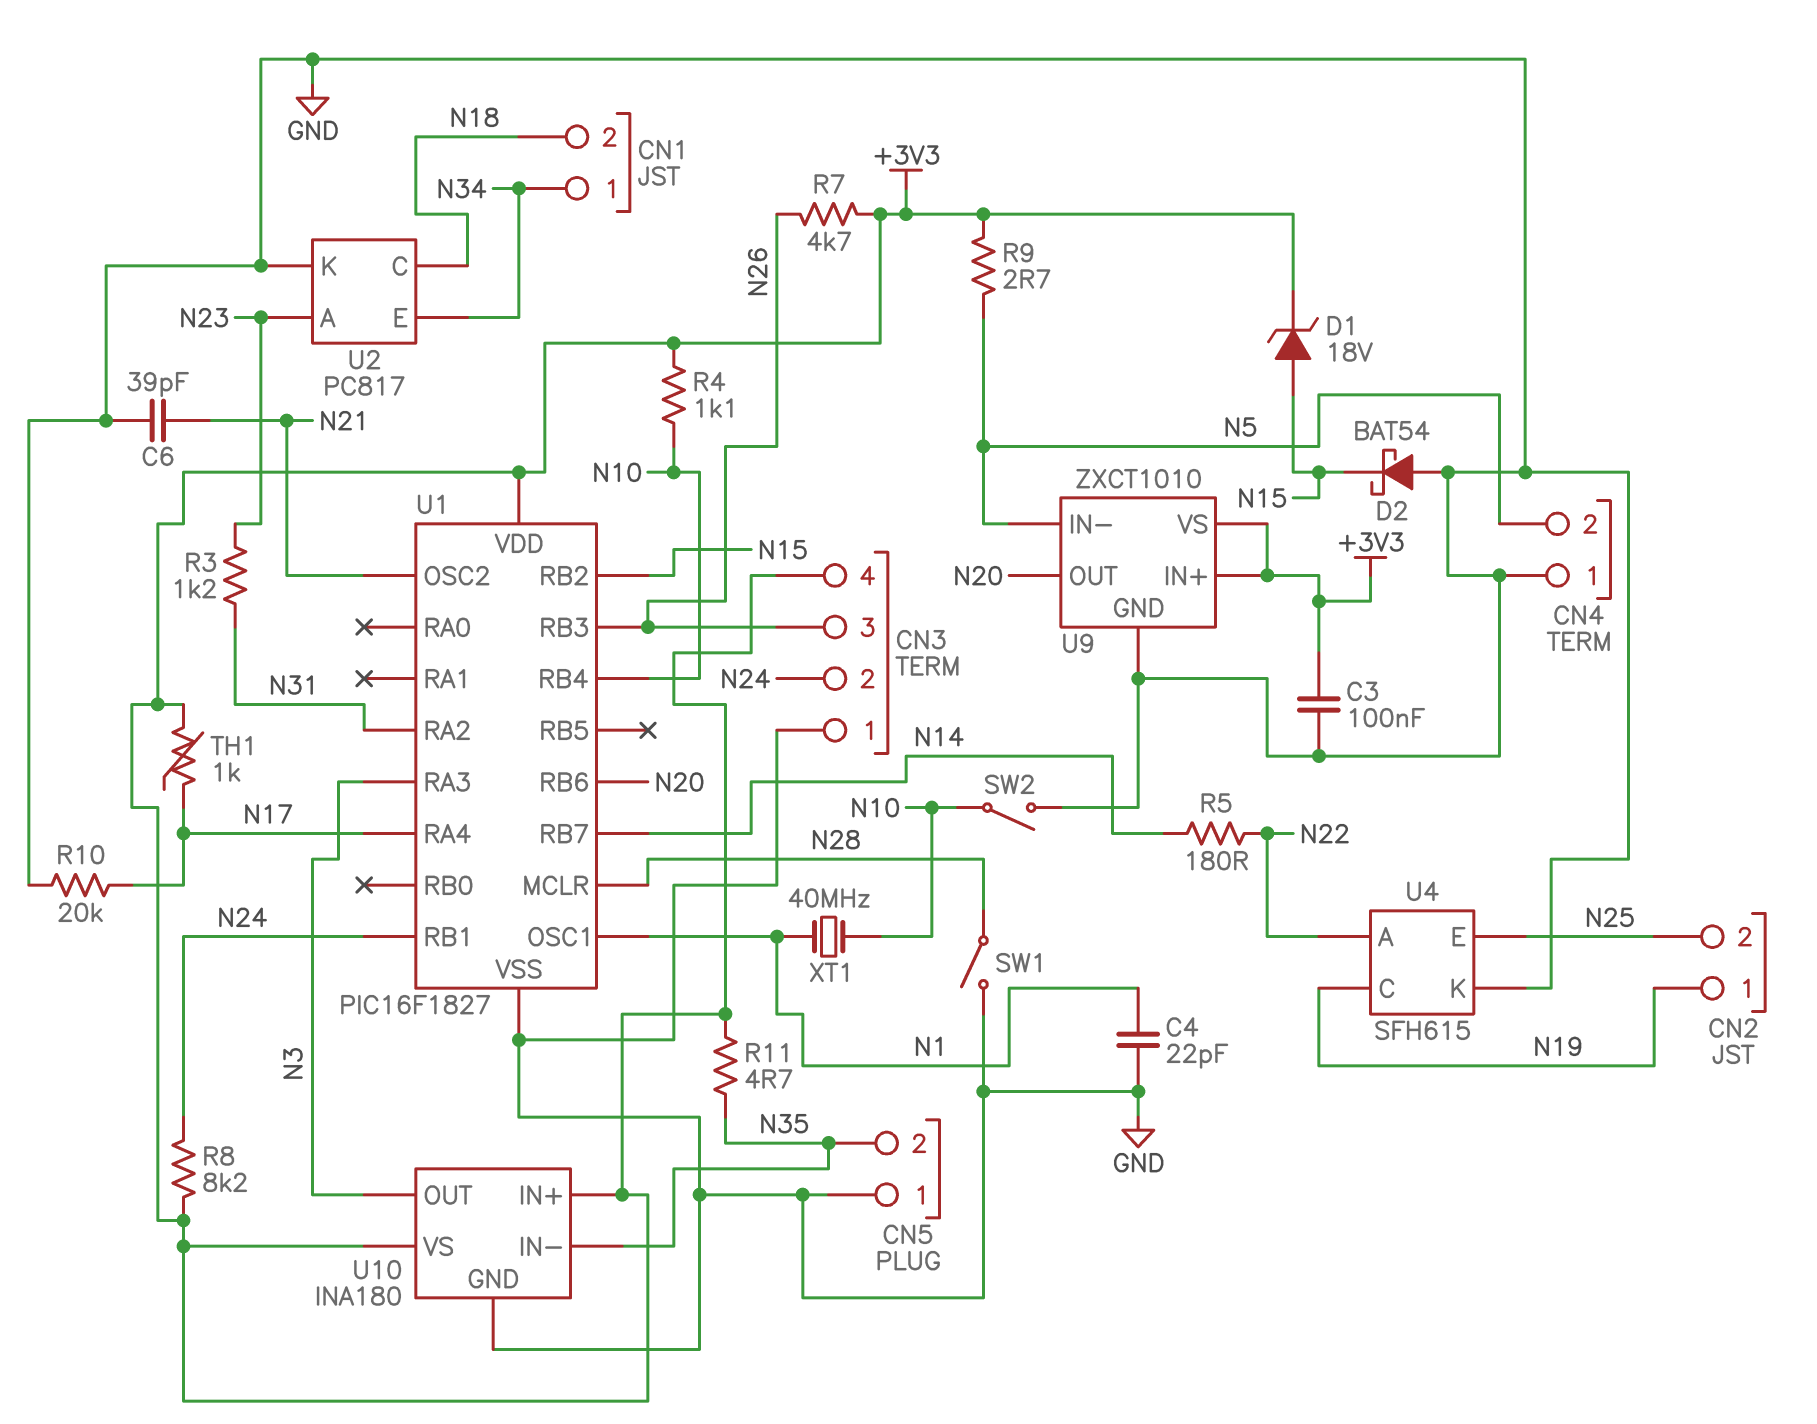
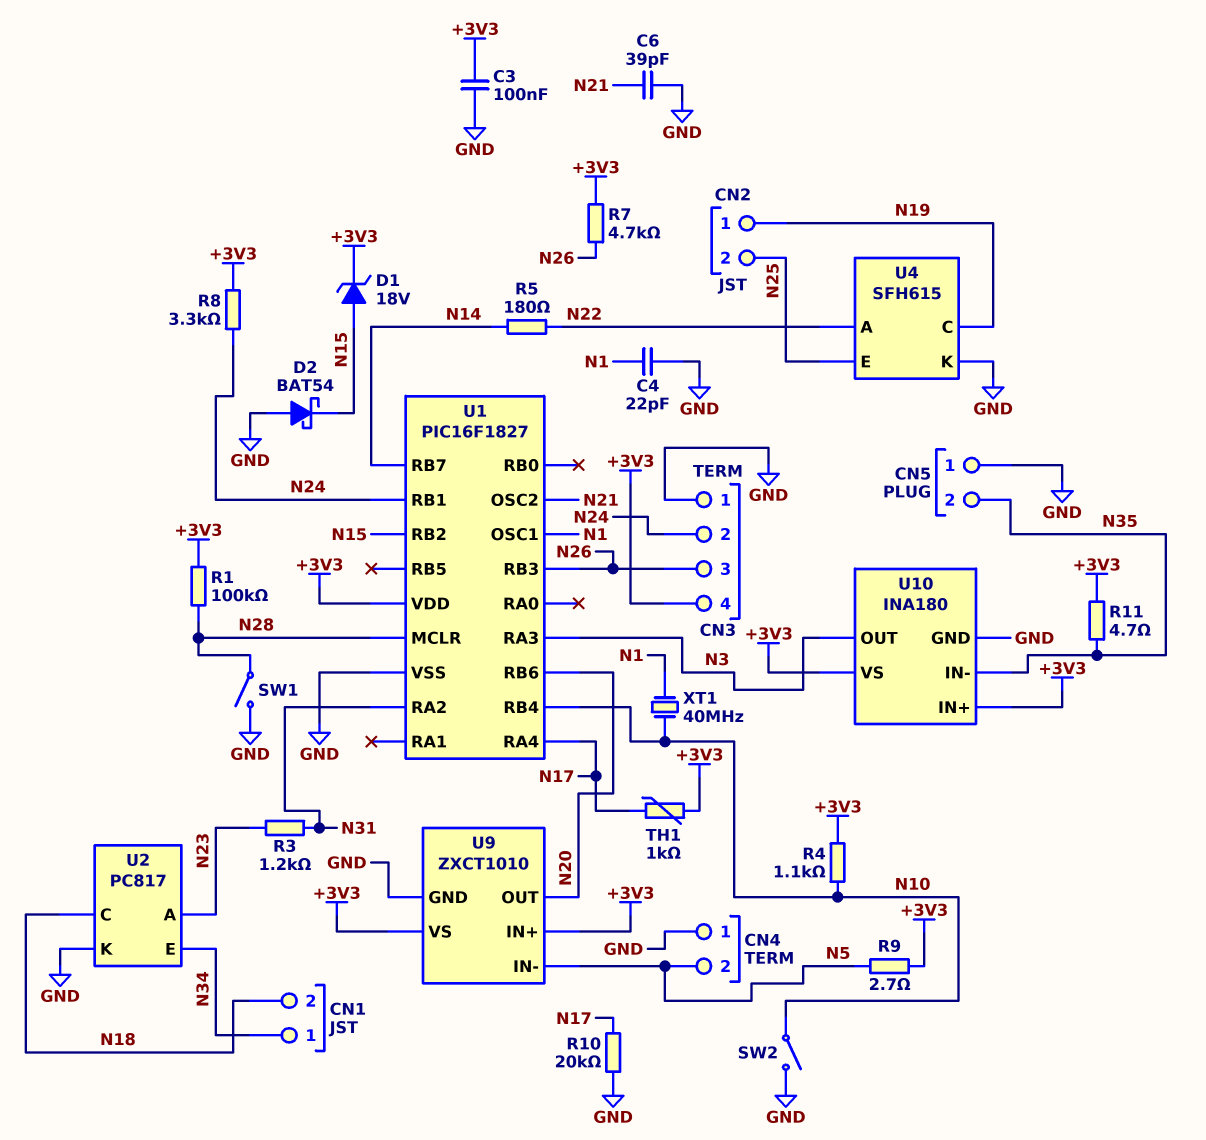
R1: none -> 100k (+3V3, N28)
R8: 8.2k (+3V3, N24) -> 3.3k (+3V3, N24)

